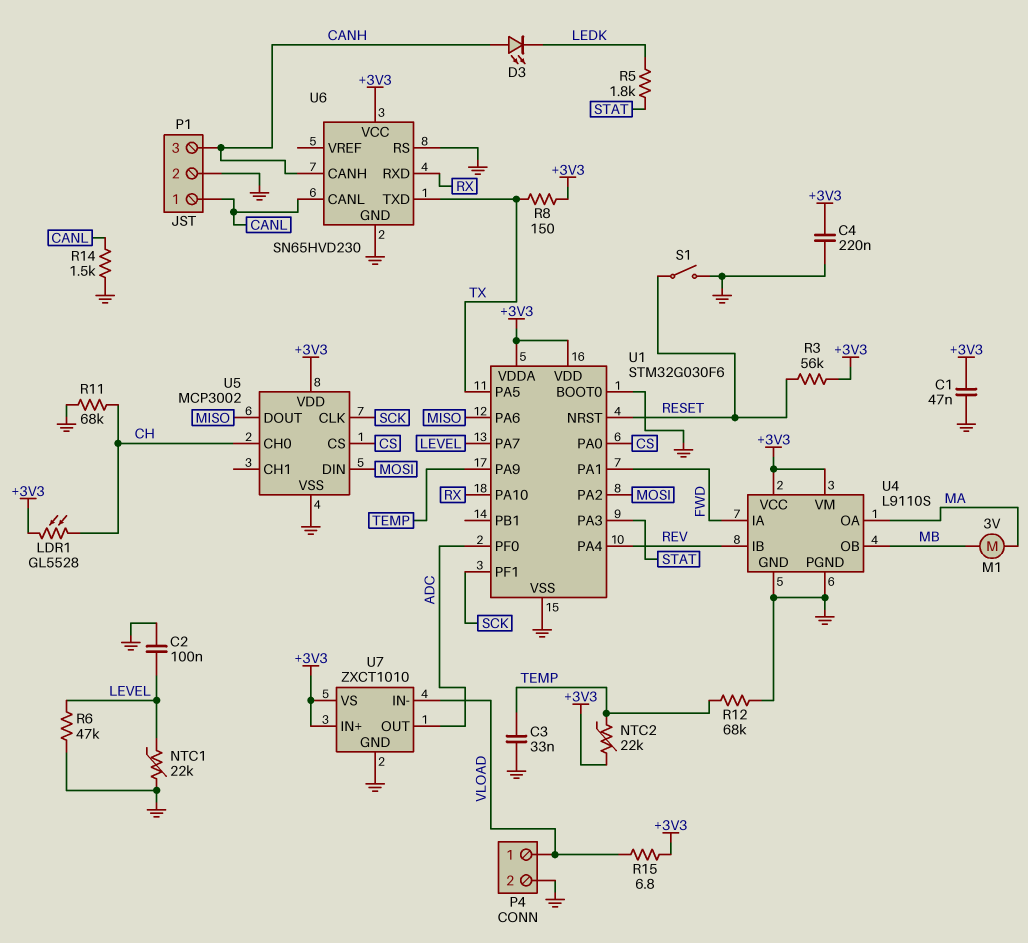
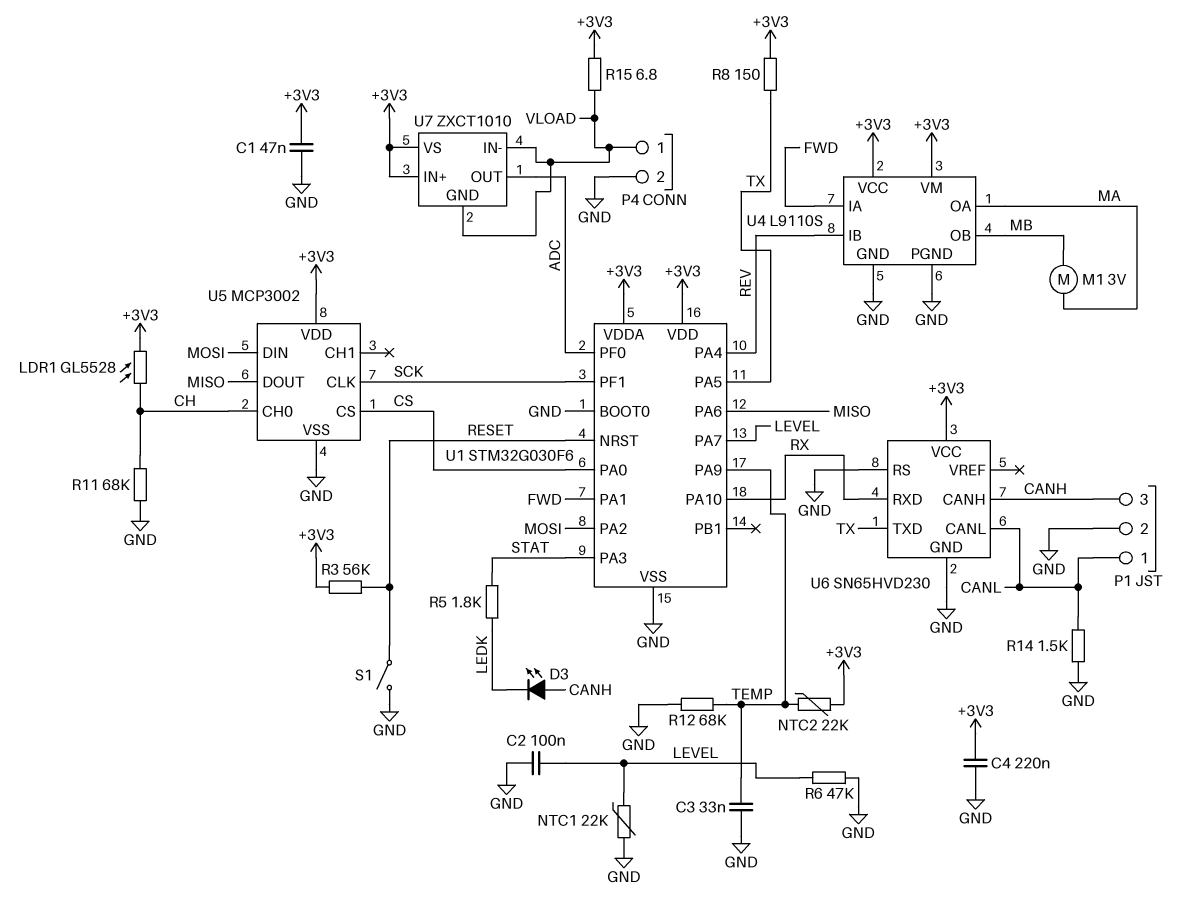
U7 pin GND: GND -> VLOAD

